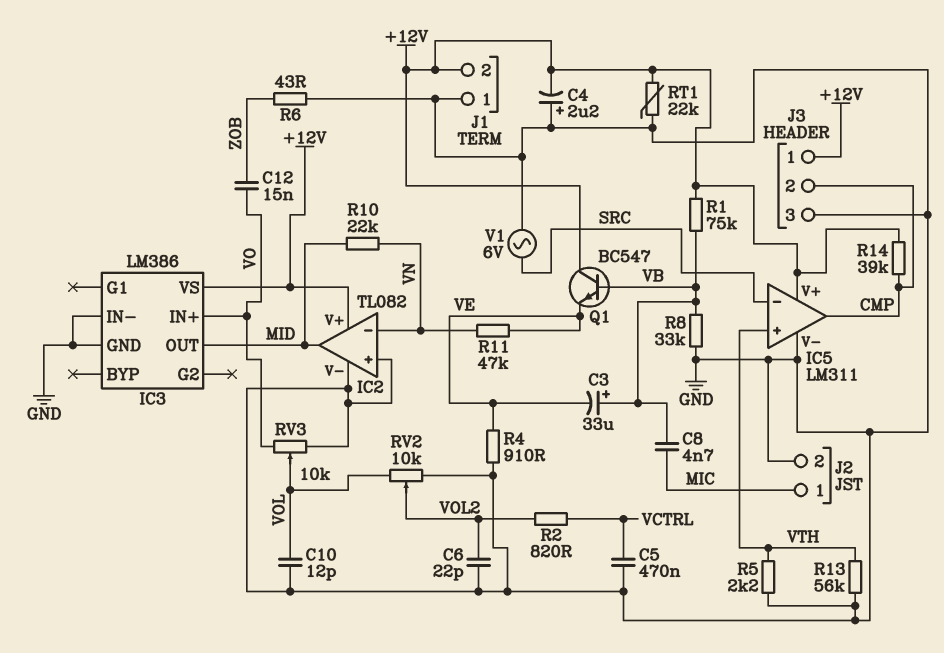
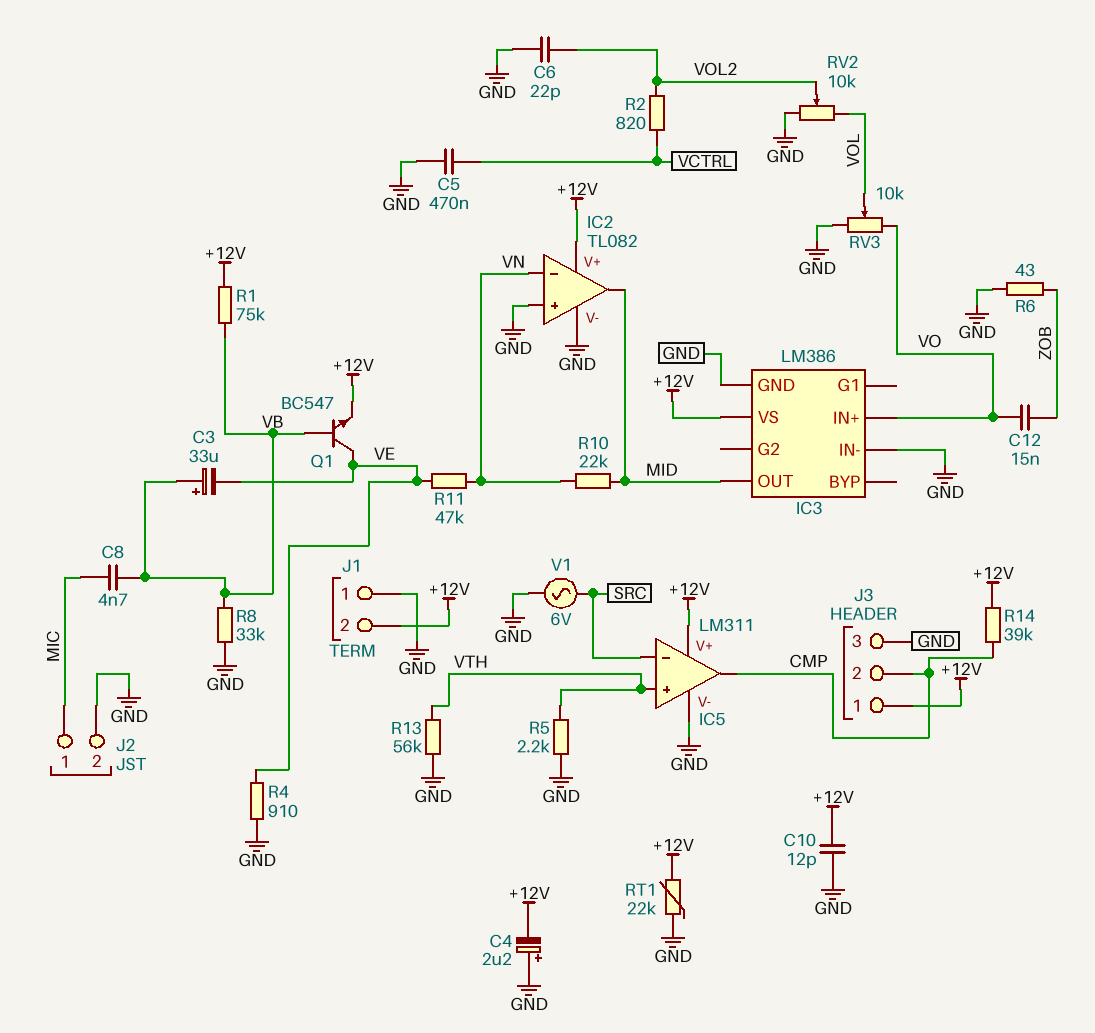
C10: 12pF (GND, VOL) -> 12pF (+12V, GND)
Q1: NPN BC547 (B VB, C +12V, E VE) -> NPN BC547 (B VB, C VE, E +12V)

